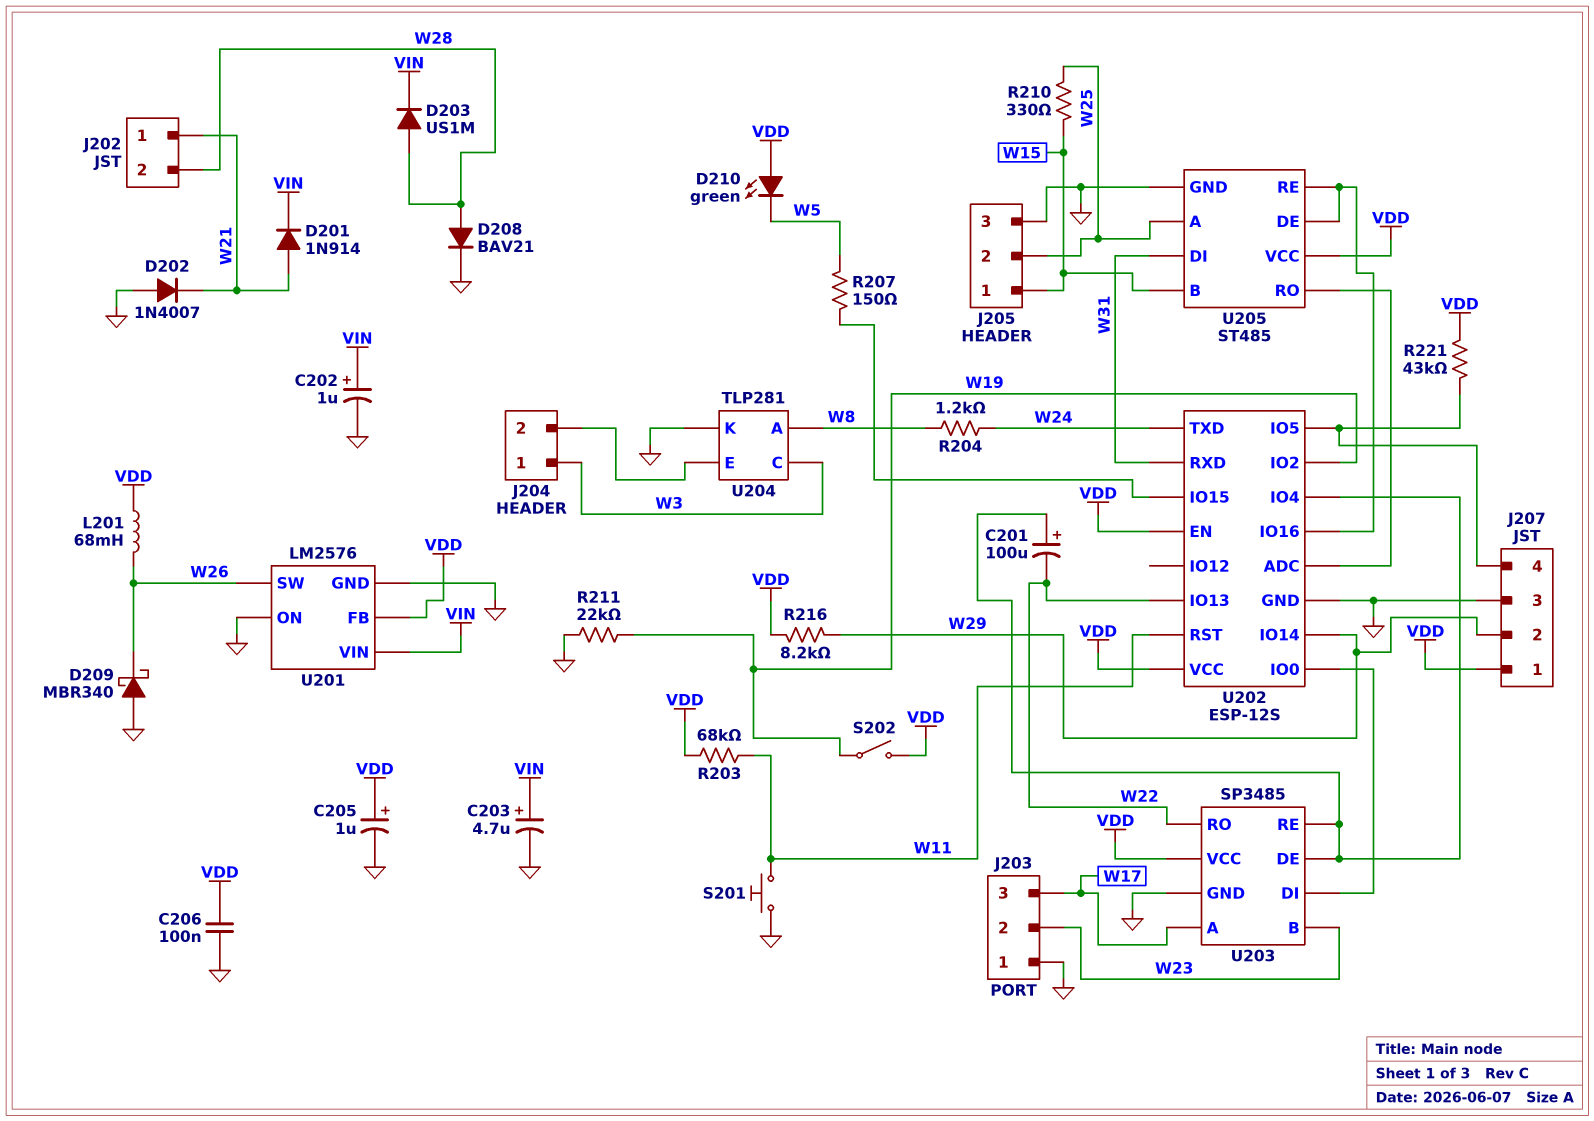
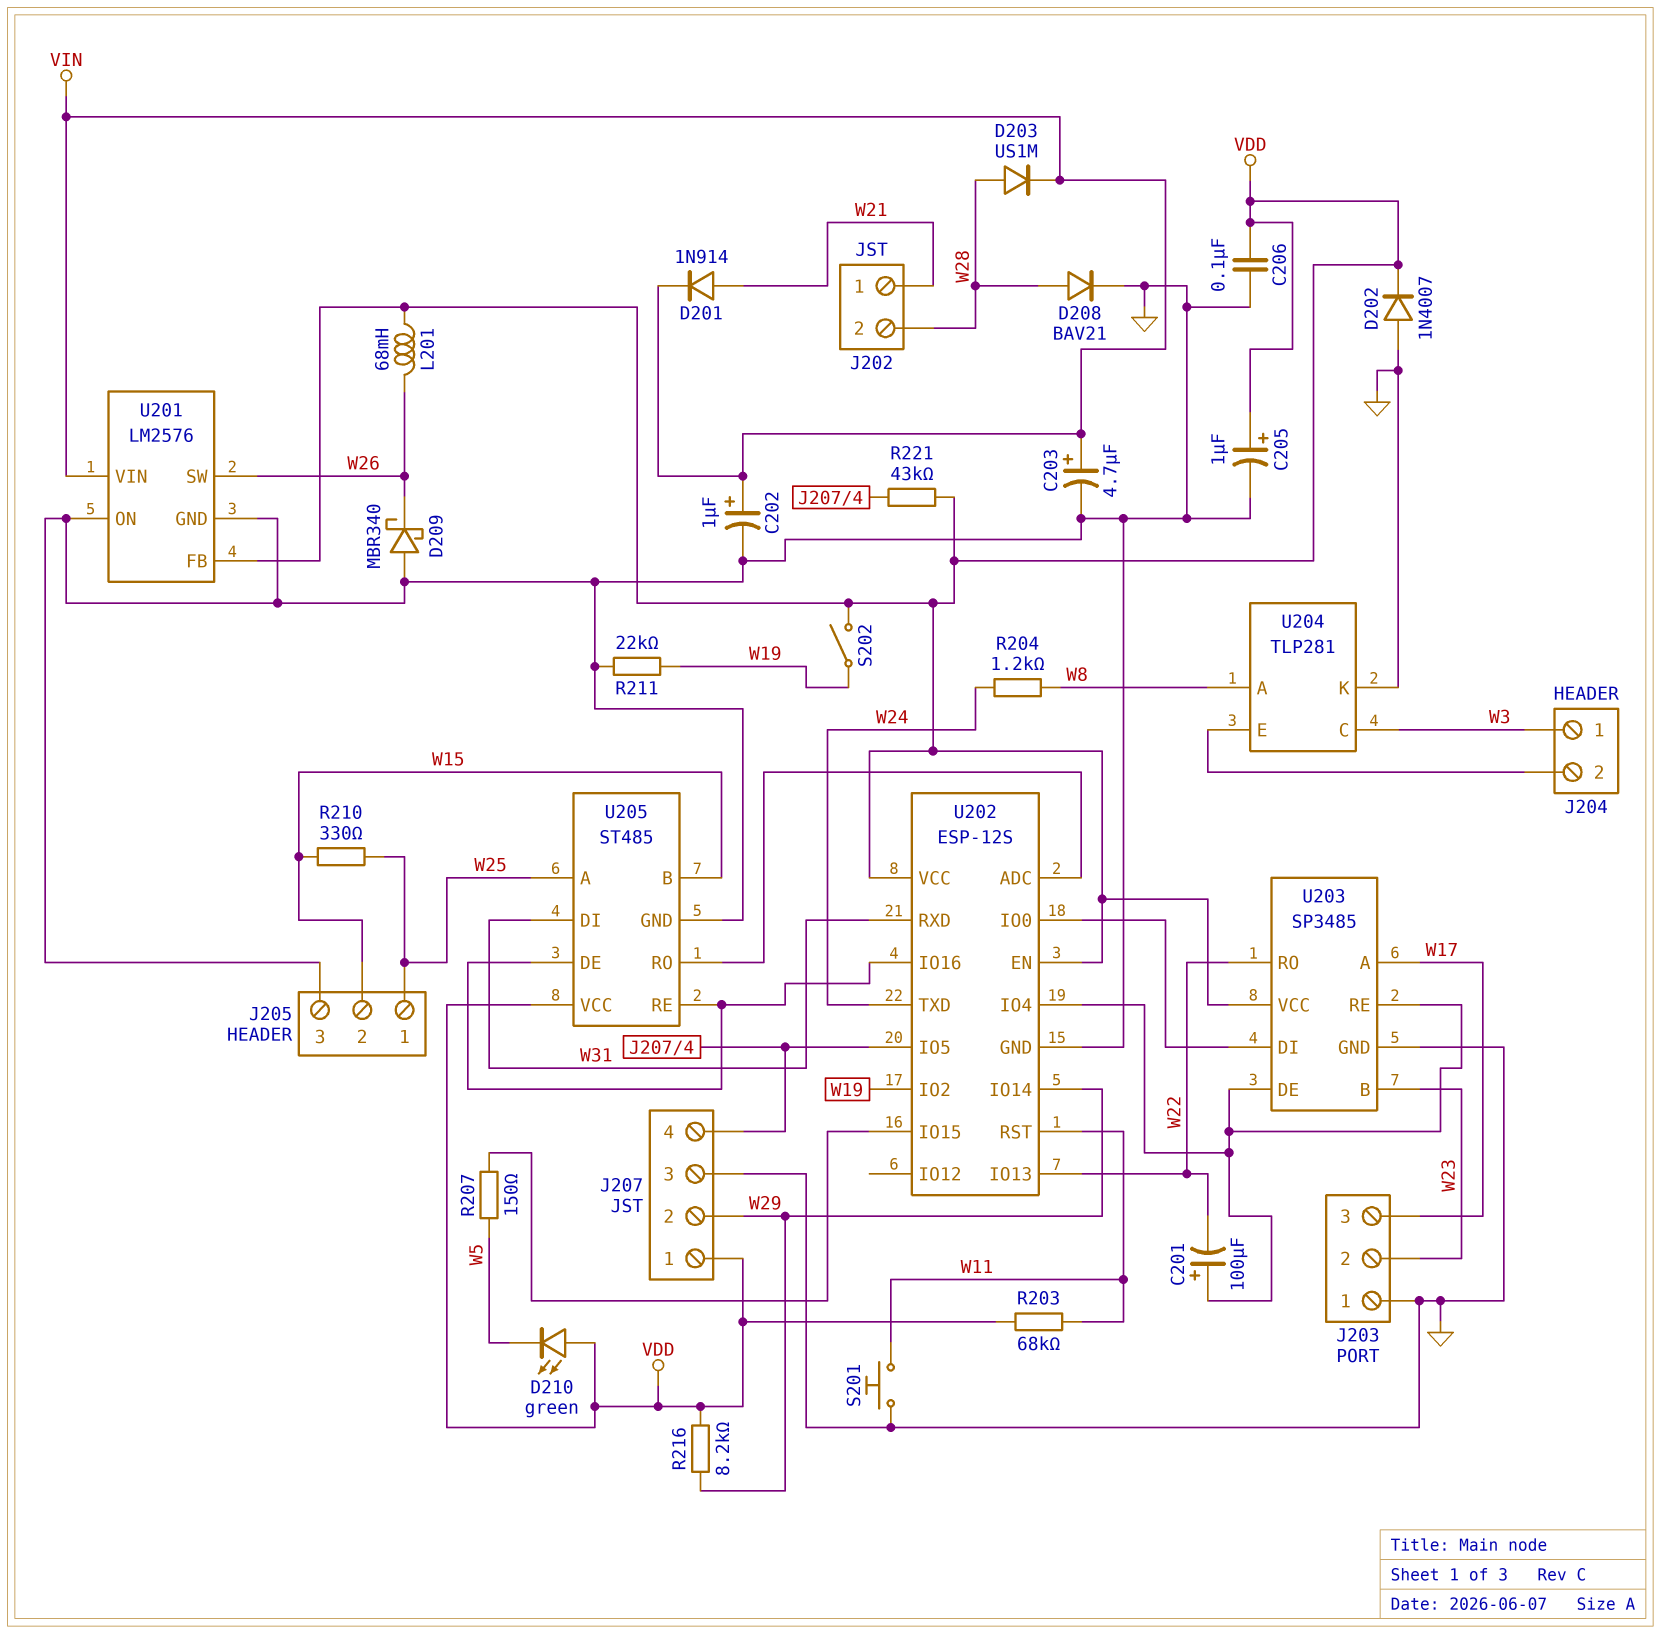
D202: diode 1N4007 (A GND, K W21) -> diode 1N4007 (A GND, K VDD)
J205 pin 1: W15 -> W25
J205 pin 2: W25 -> W15

